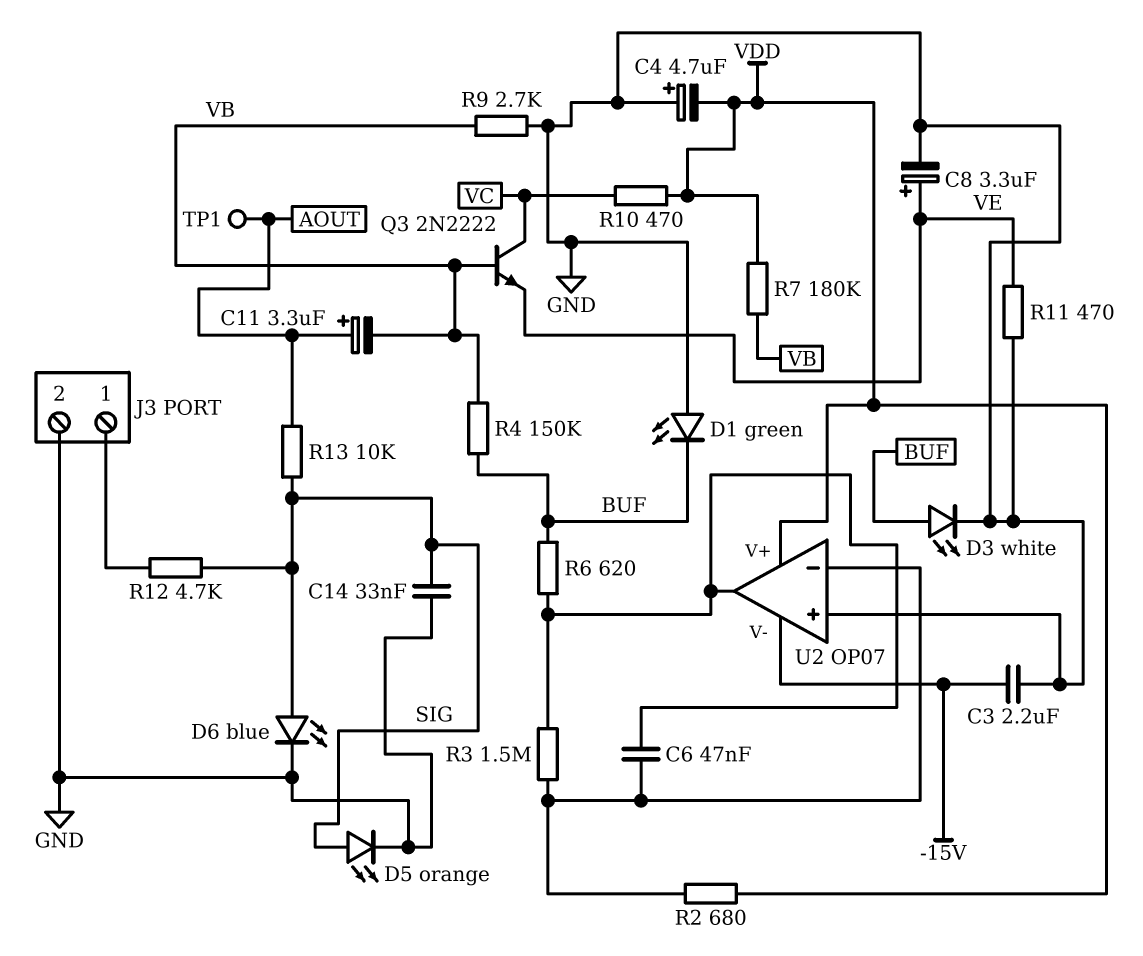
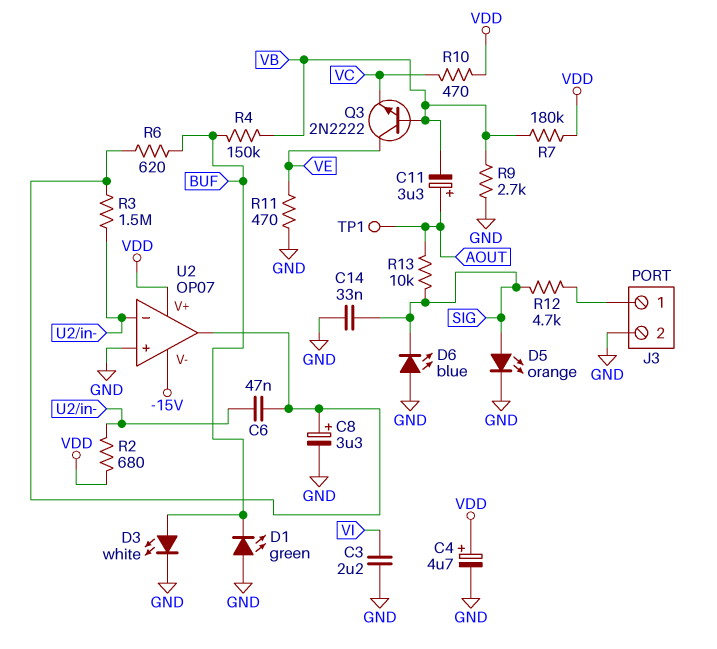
C3: 2.2uF (-15V, GND) -> 2.2uF (GND, VI)
C4: 4.7uF (plus GND, minus VDD) -> 4.7uF (plus VDD, minus GND)
C8: 3.3uF (plus VE, minus GND) -> 3.3uF (plus U2/out, minus GND)
D6: LED blue (A SIG, K GND) -> LED blue (A GND, K SIG)
Q3: NPN 2N2222 (B VB, C VC, E VE) -> NPN 2N2222 (B VB, C VE, E VC)

